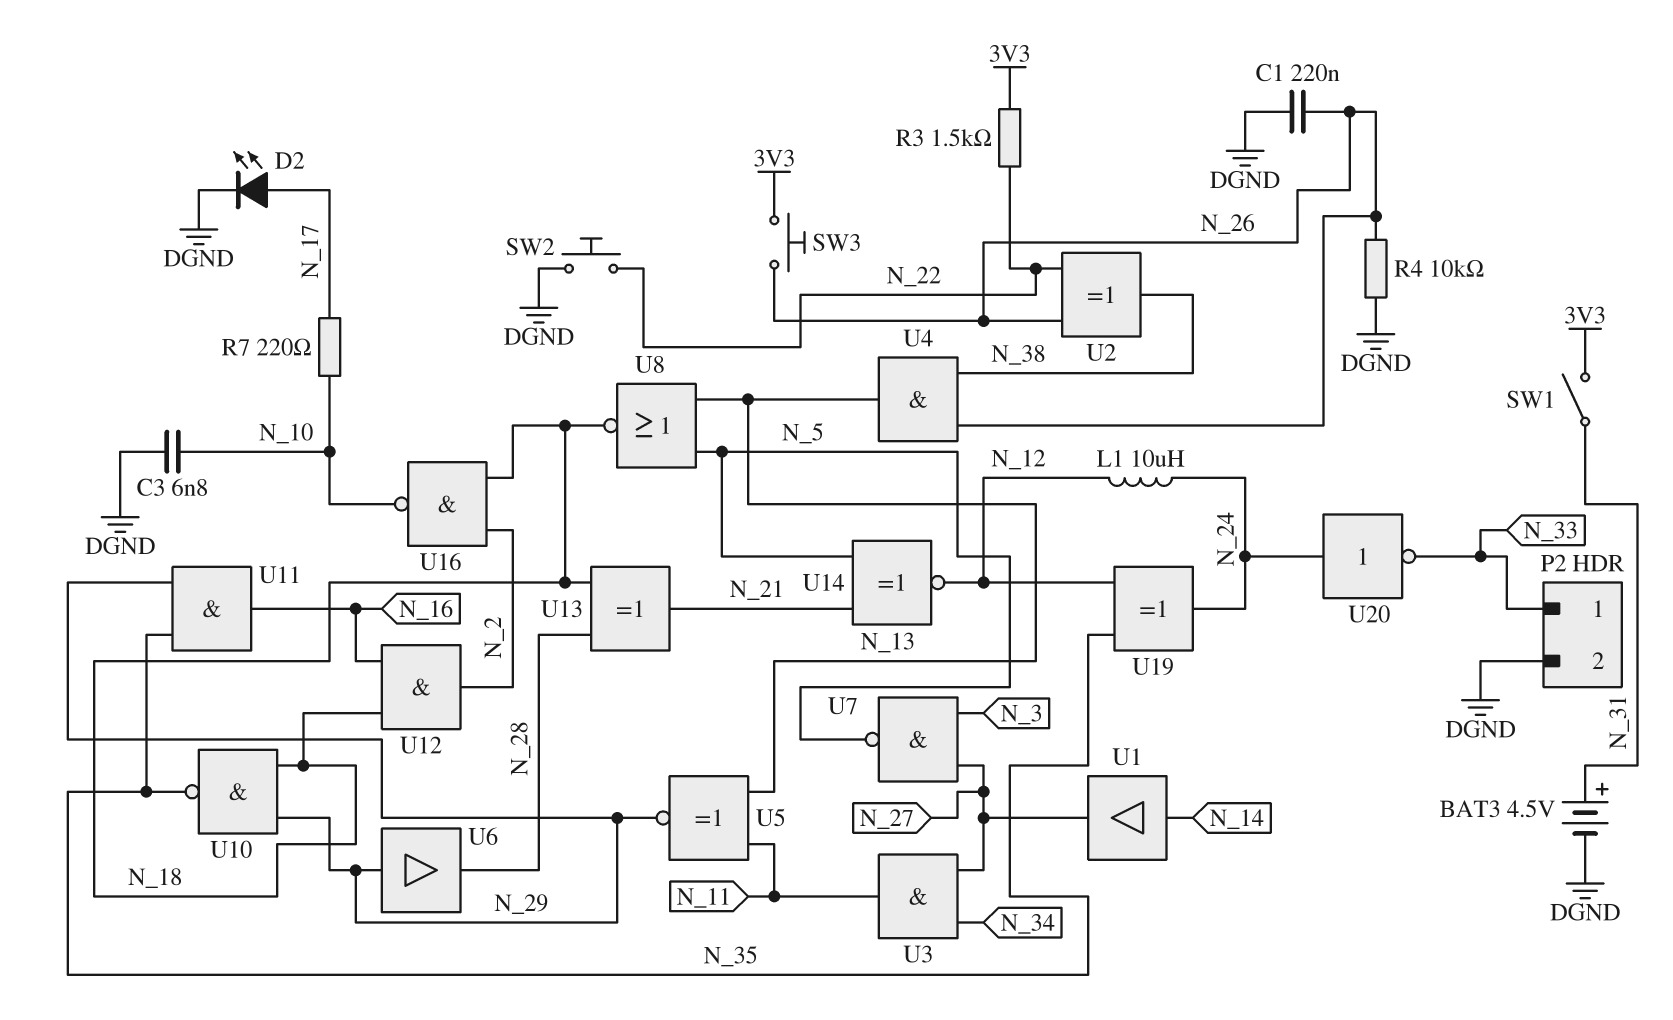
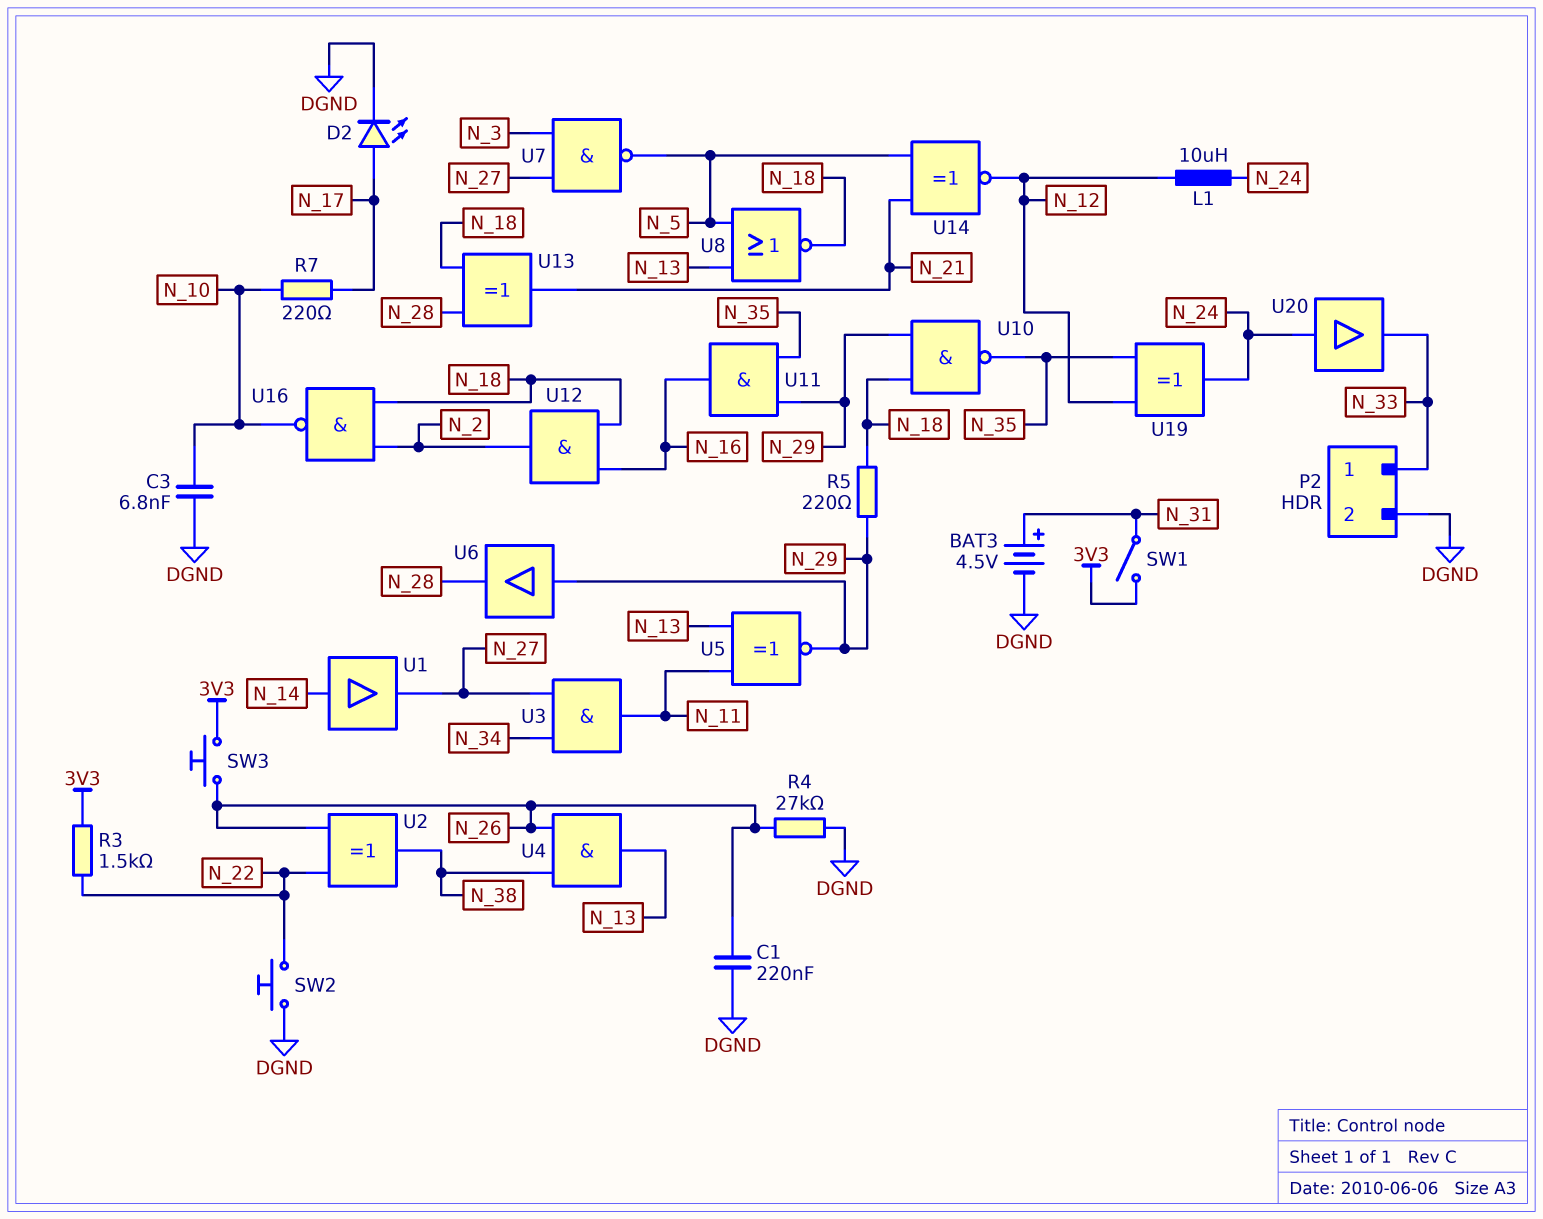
R4: 10k (DGND, N_26) -> 27k (DGND, N_26)
R5: none -> 220 (N_18, N_29)
U20: NOT (in N_24, out N_33) -> buffer (in N_24, out N_33)

